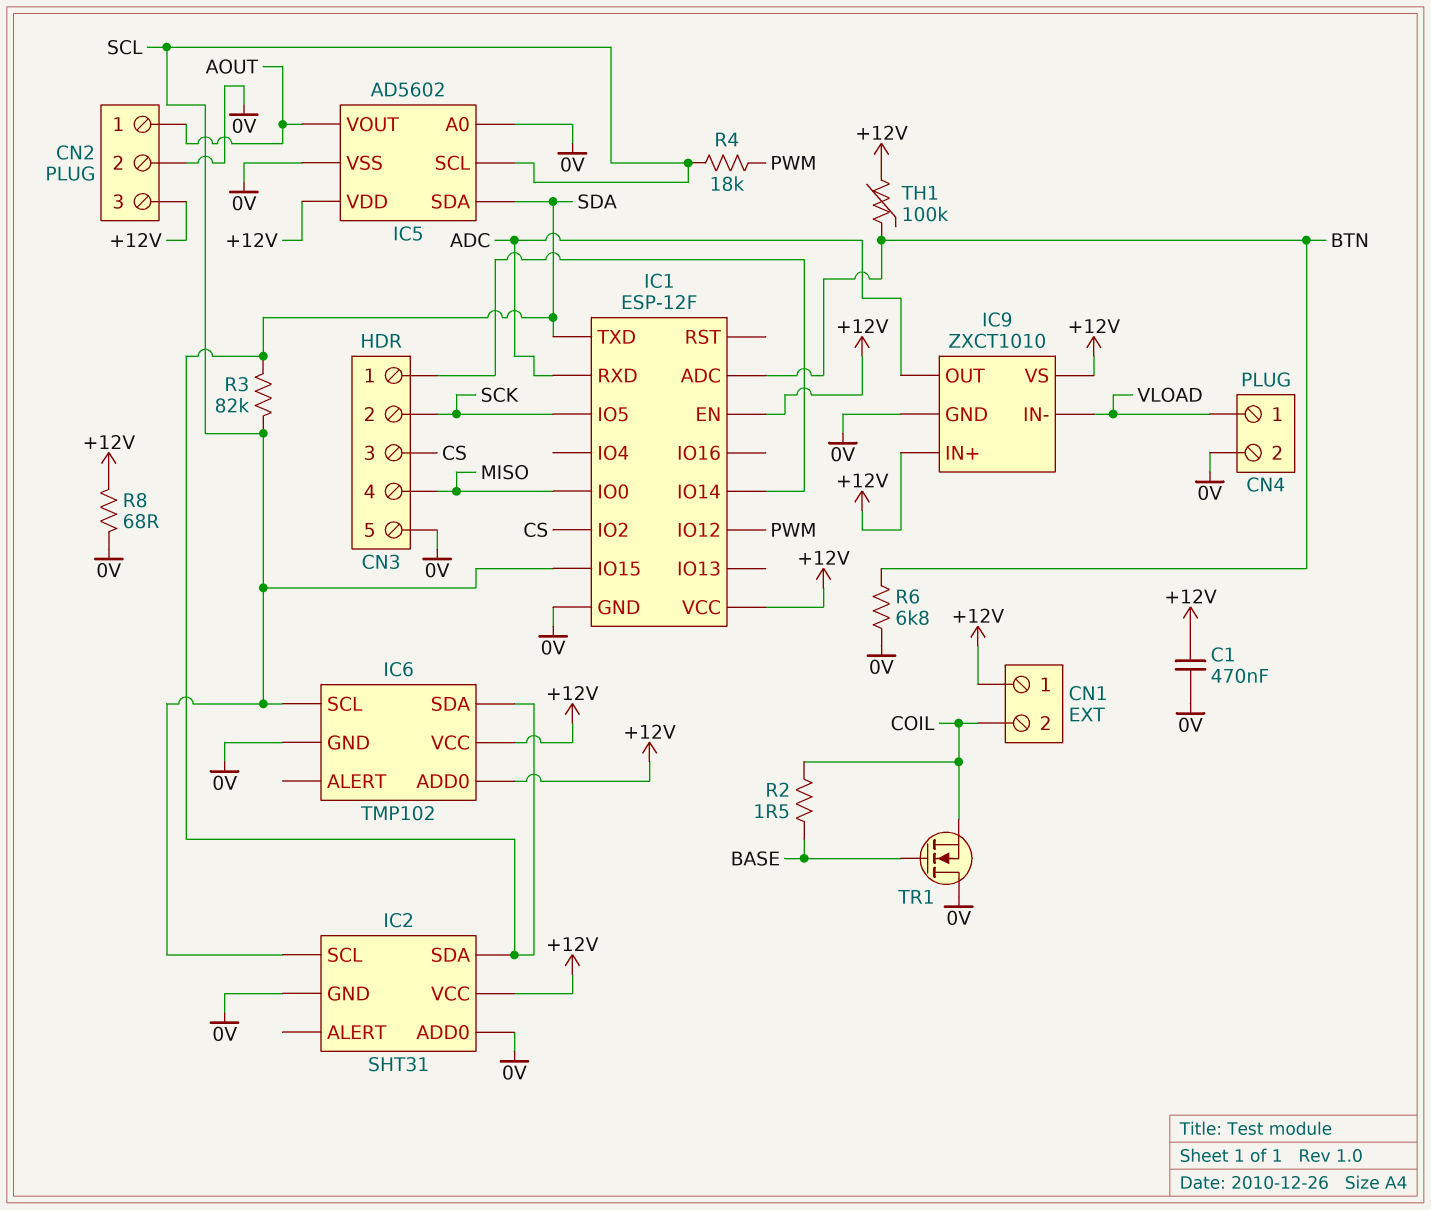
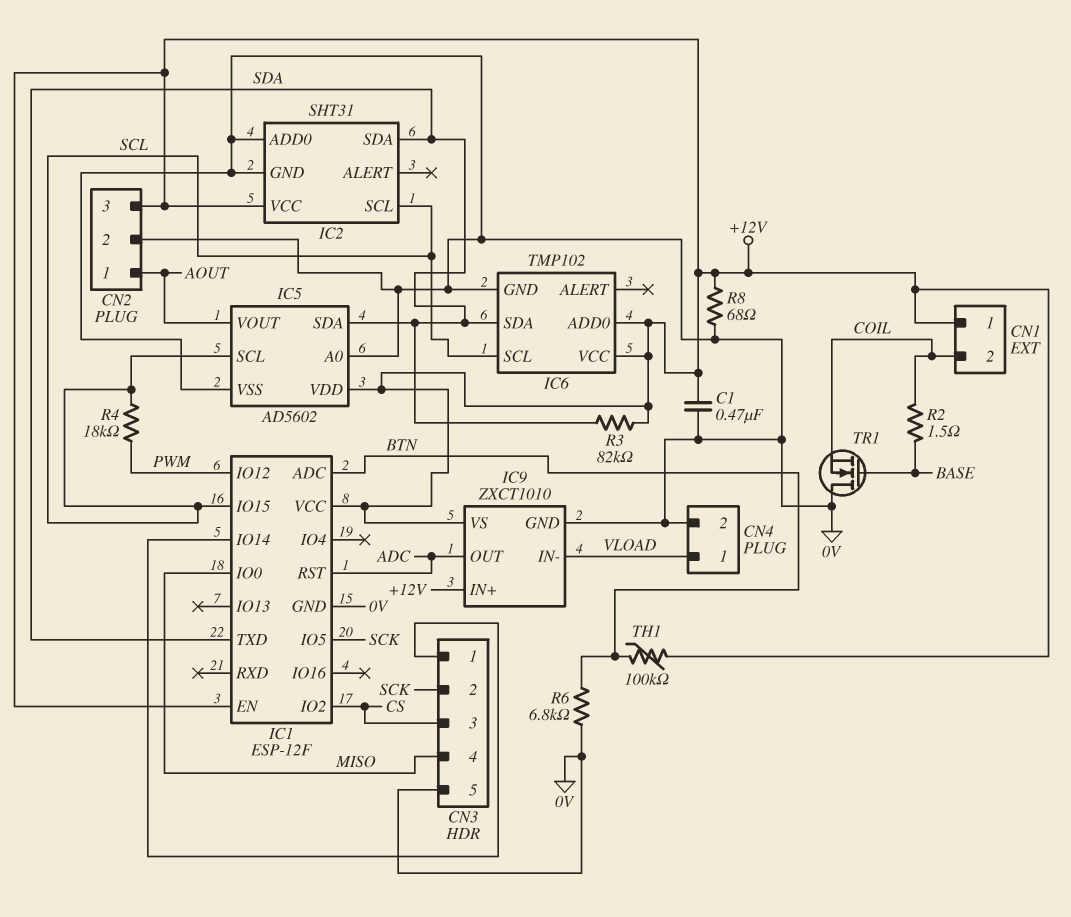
IC1 pin RST: none -> ADC
IC1 pin RXD: ADC -> none
R3: 82k (SCL, SDA) -> 82k (+12V, SDA)

